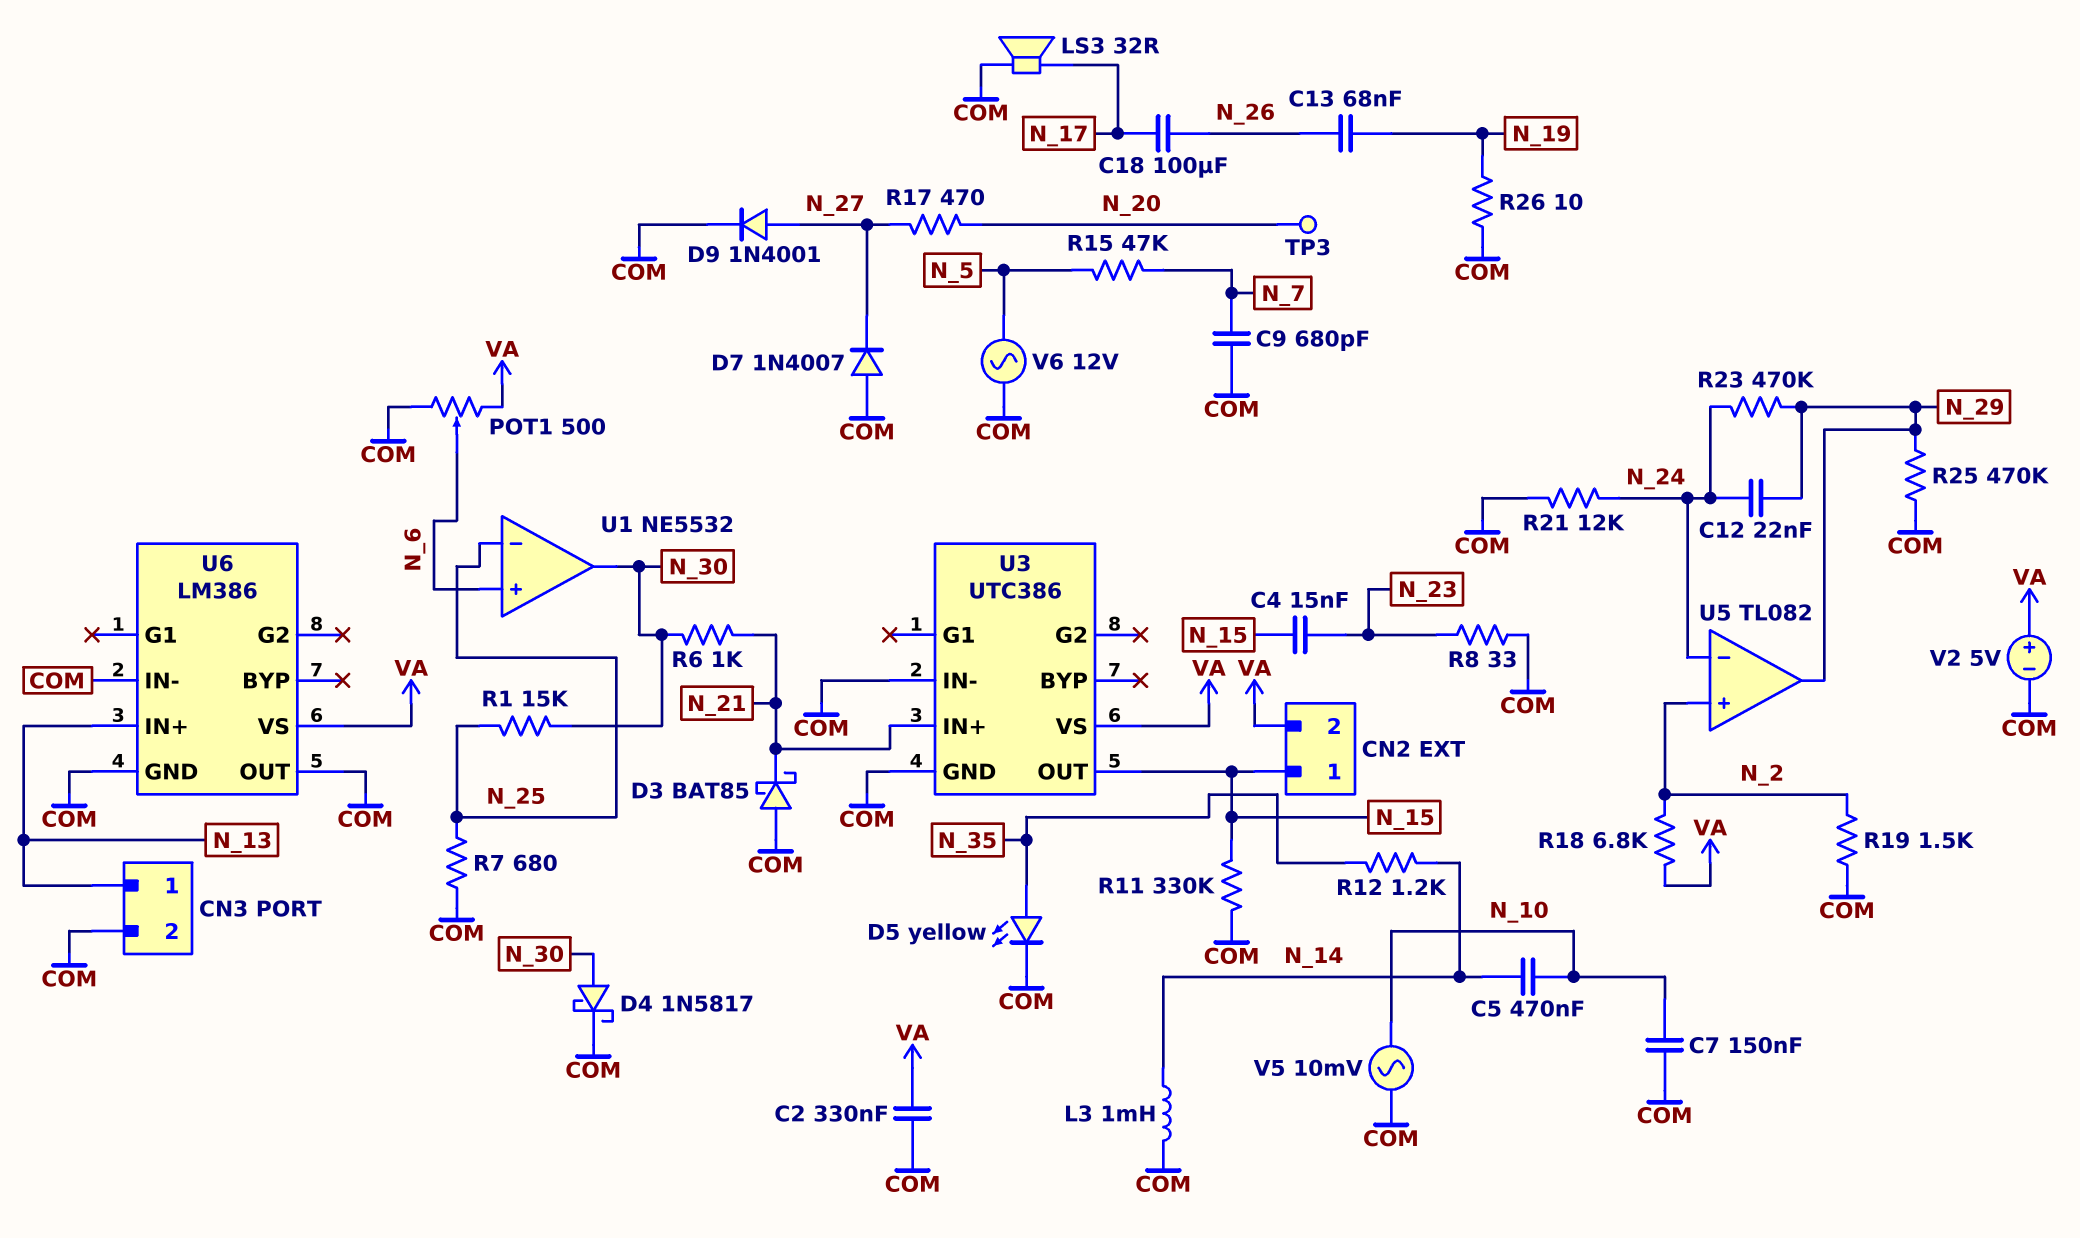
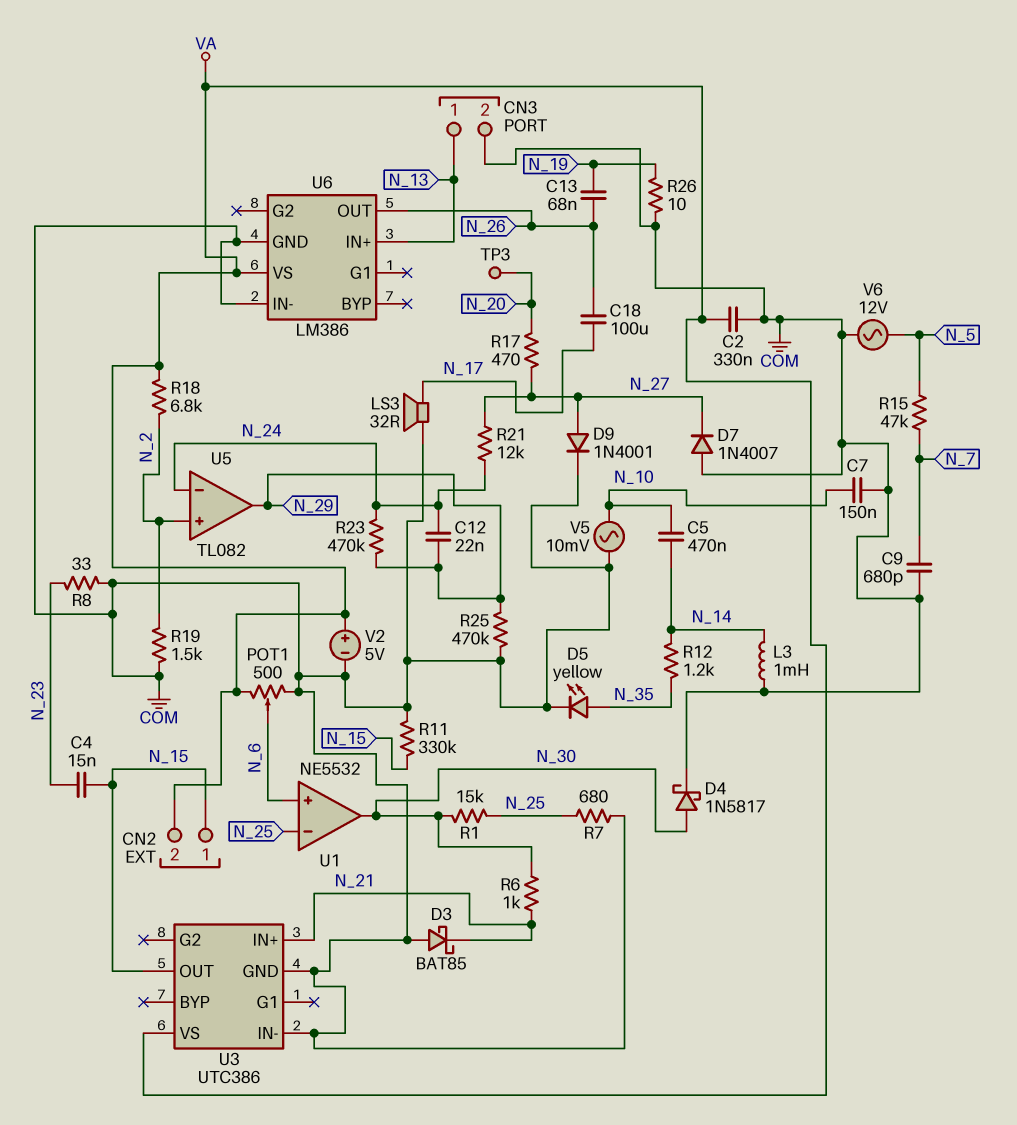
R21: 12k (COM, N_24) -> 12k (N_24, N_27)
U6 pin OUT: COM -> N_26

